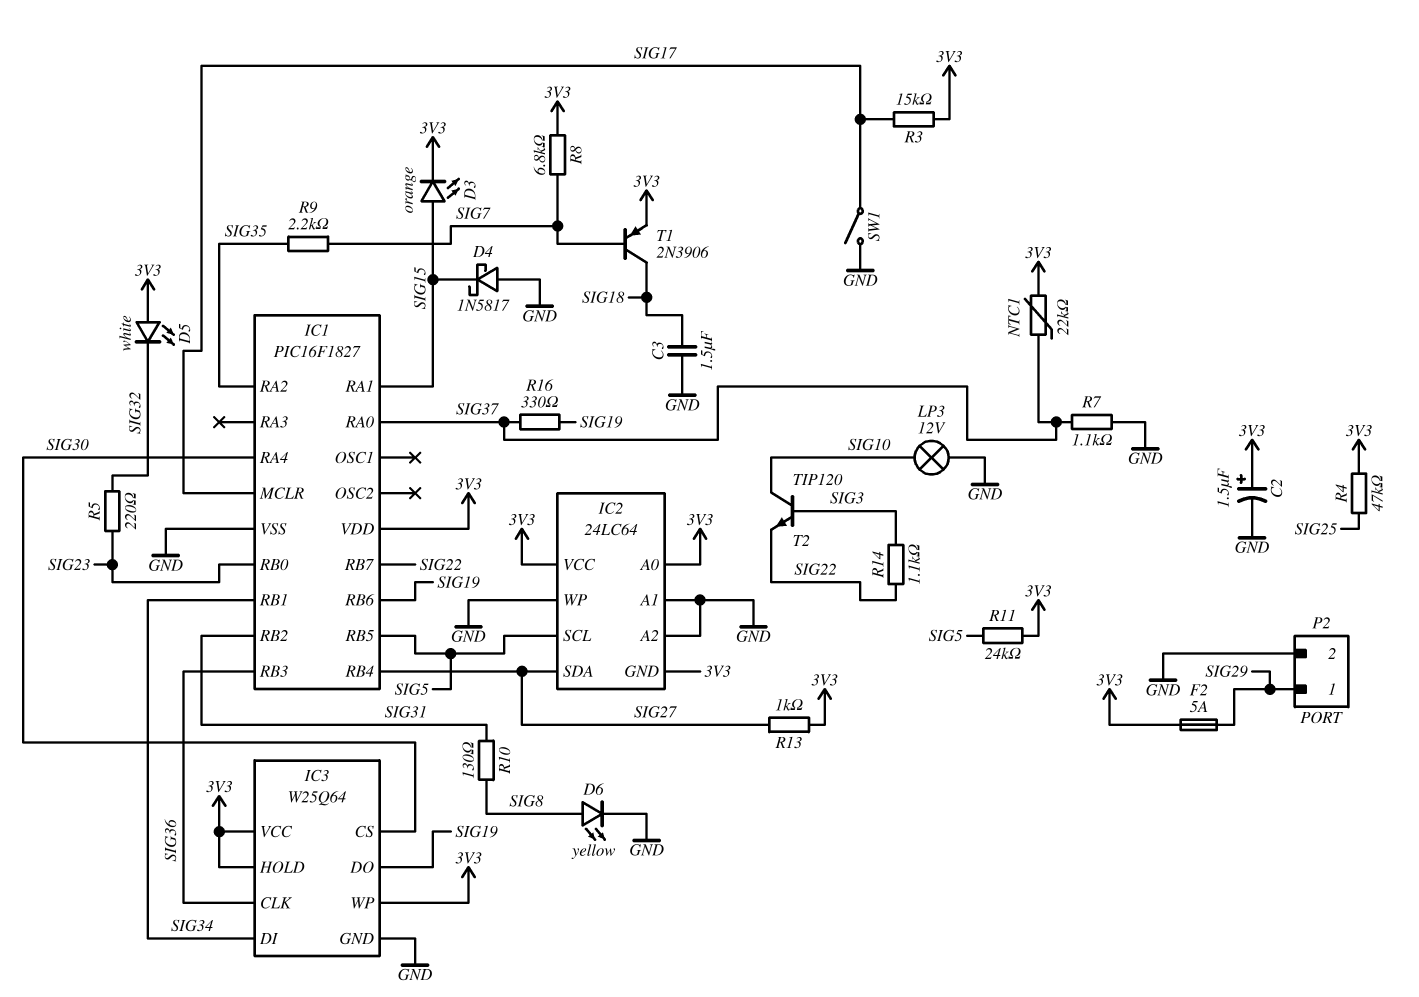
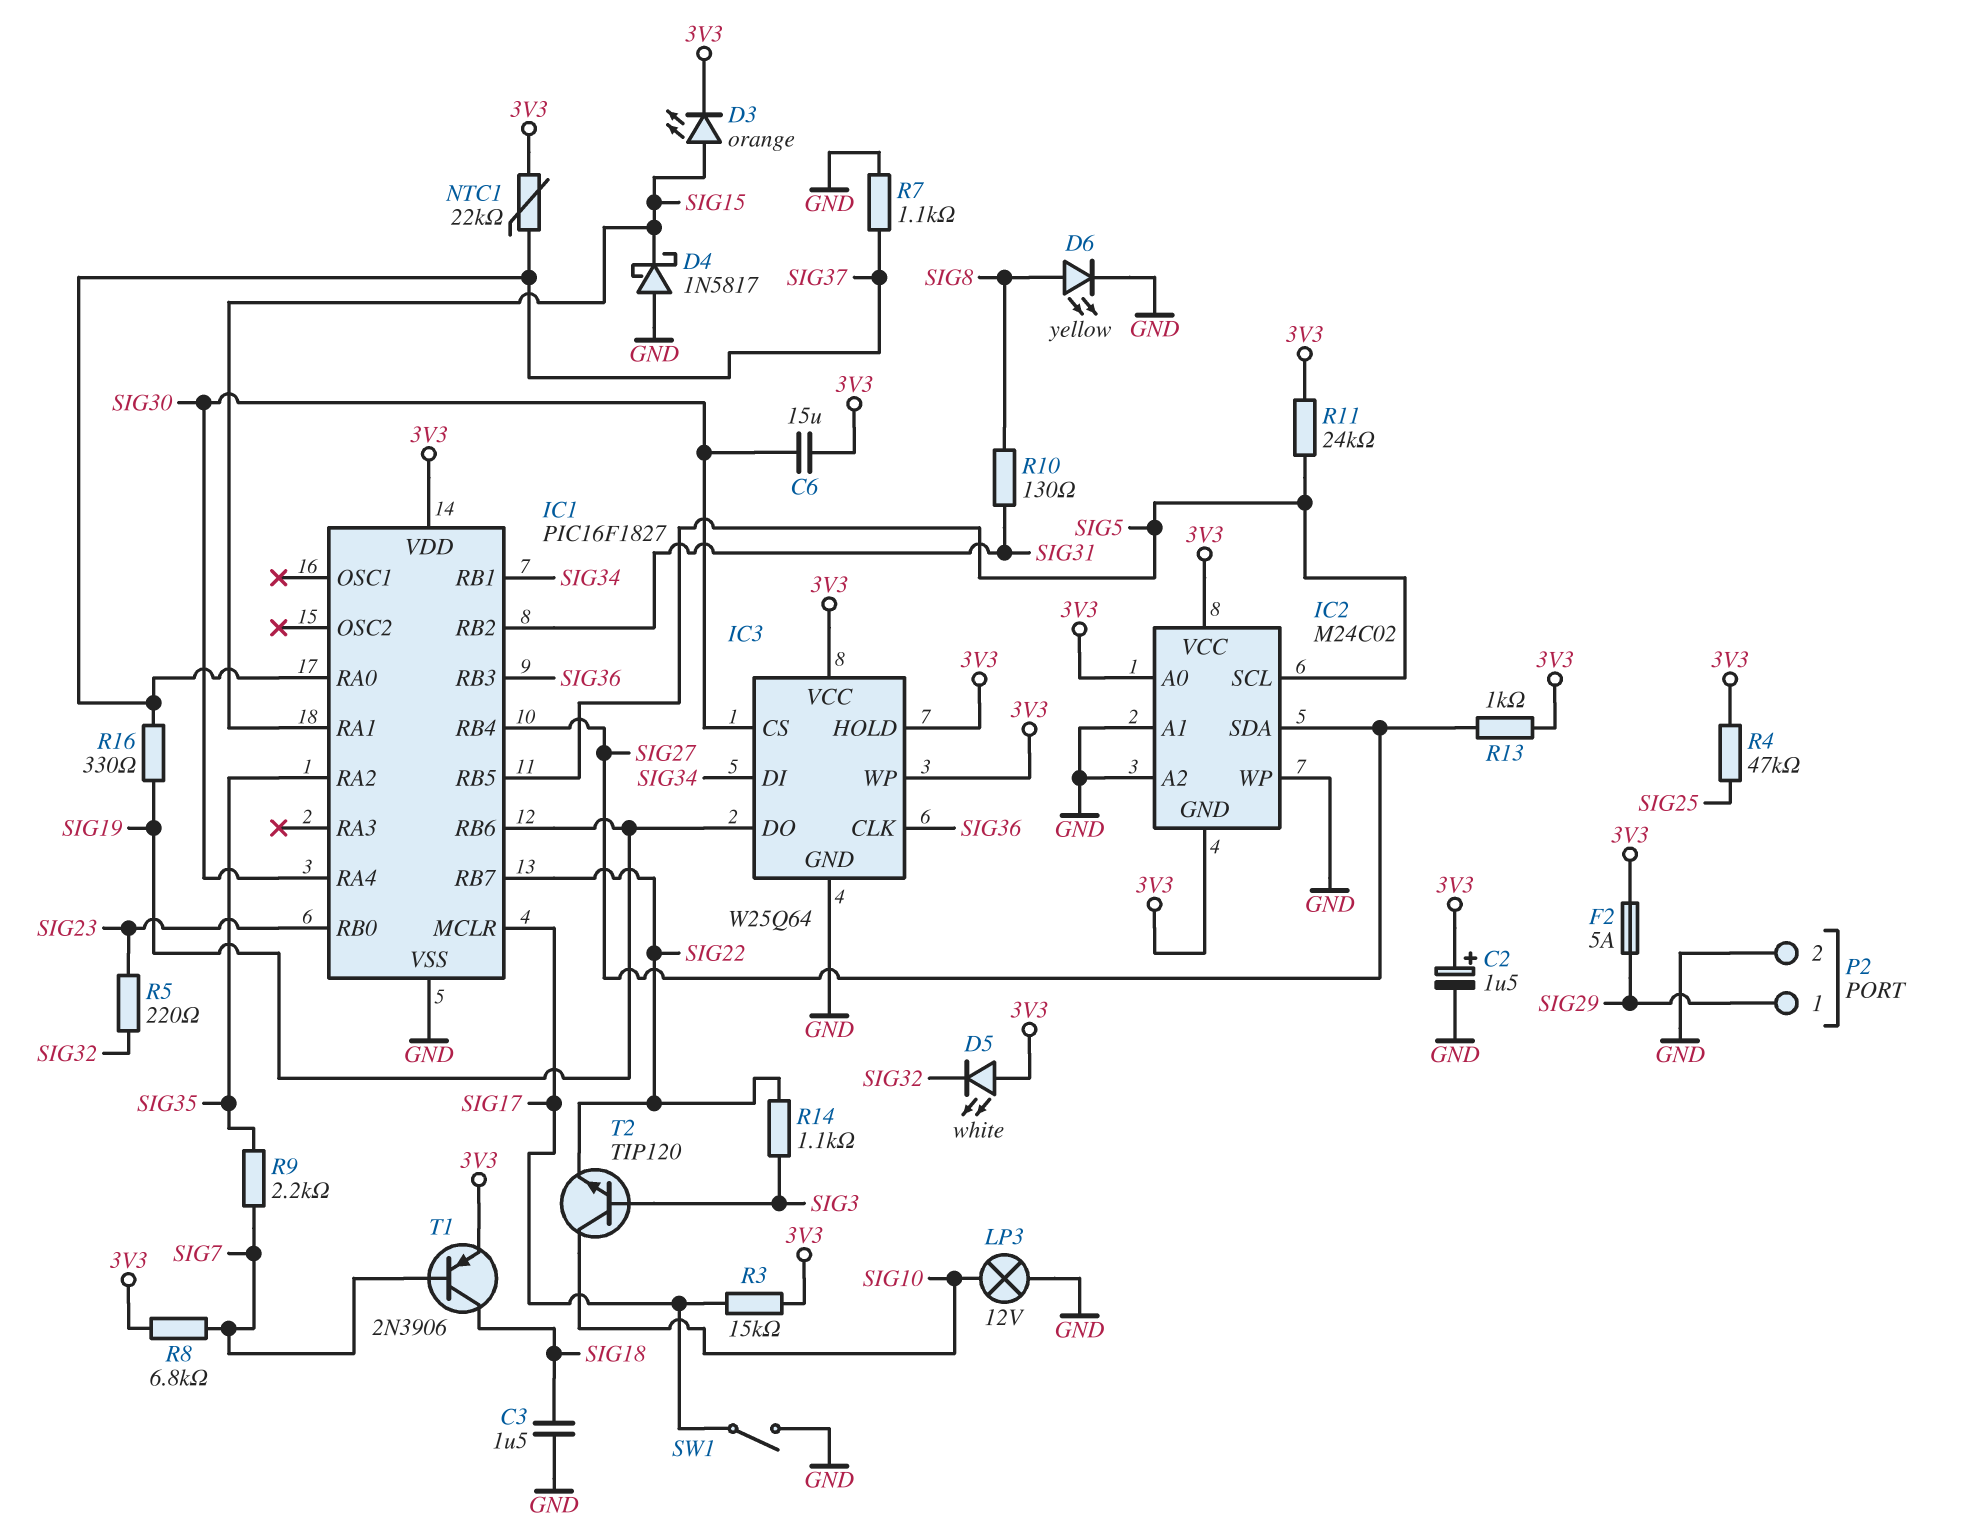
C6: none -> 15uF (3V3, SIG30)
IC2: 24LC64 -> M24C02

